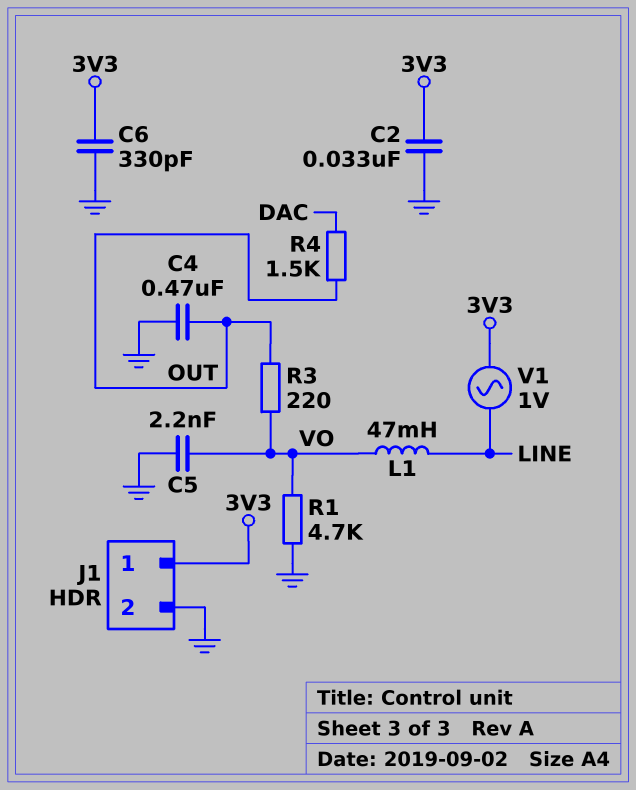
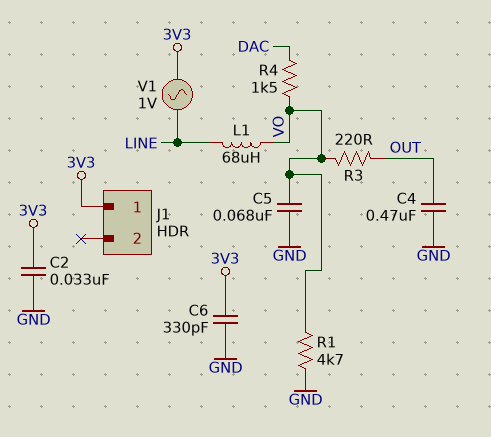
C5: 2.2nF (GND, VO) -> 68nF (GND, VO)
J1 pin 2: GND -> none
L1: 47mH (LINE, VO) -> 68uH (LINE, VO)
R4: 1.5k (DAC, OUT) -> 1.5k (DAC, VO)

